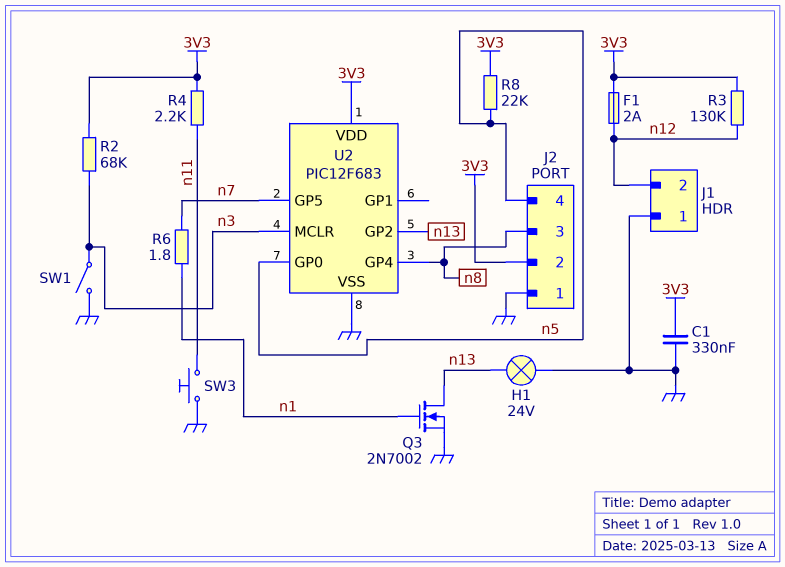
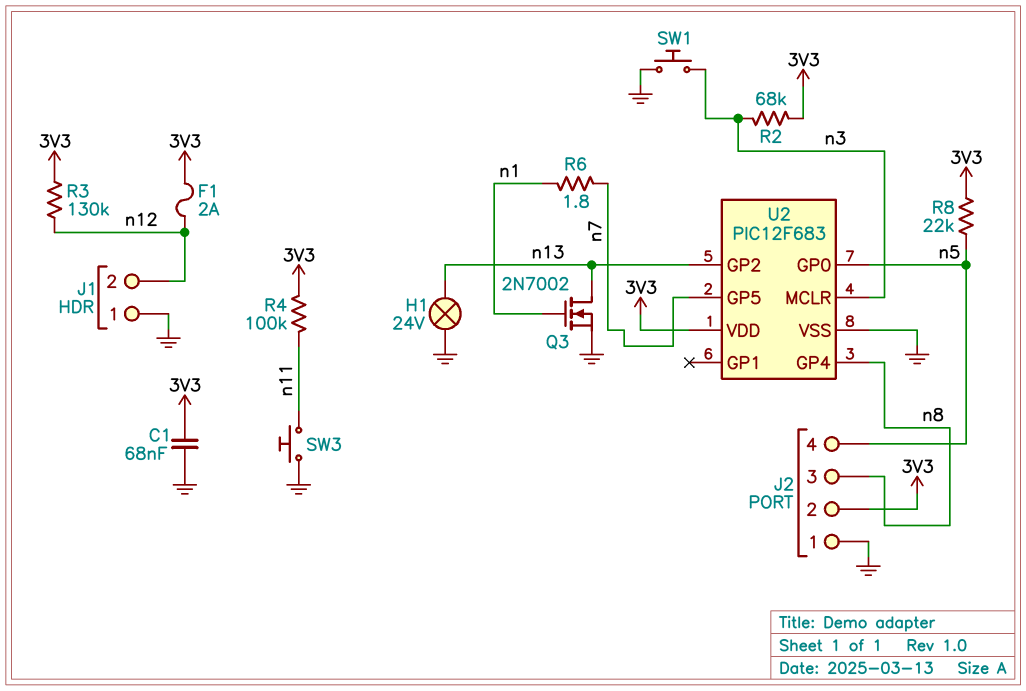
C1: 330nF (3V3, GND) -> 68nF (3V3, GND)
R4: 2.2k (3V3, n11) -> 100k (3V3, n11)
SW1: switch (GND, n3) -> button (GND, n3)

